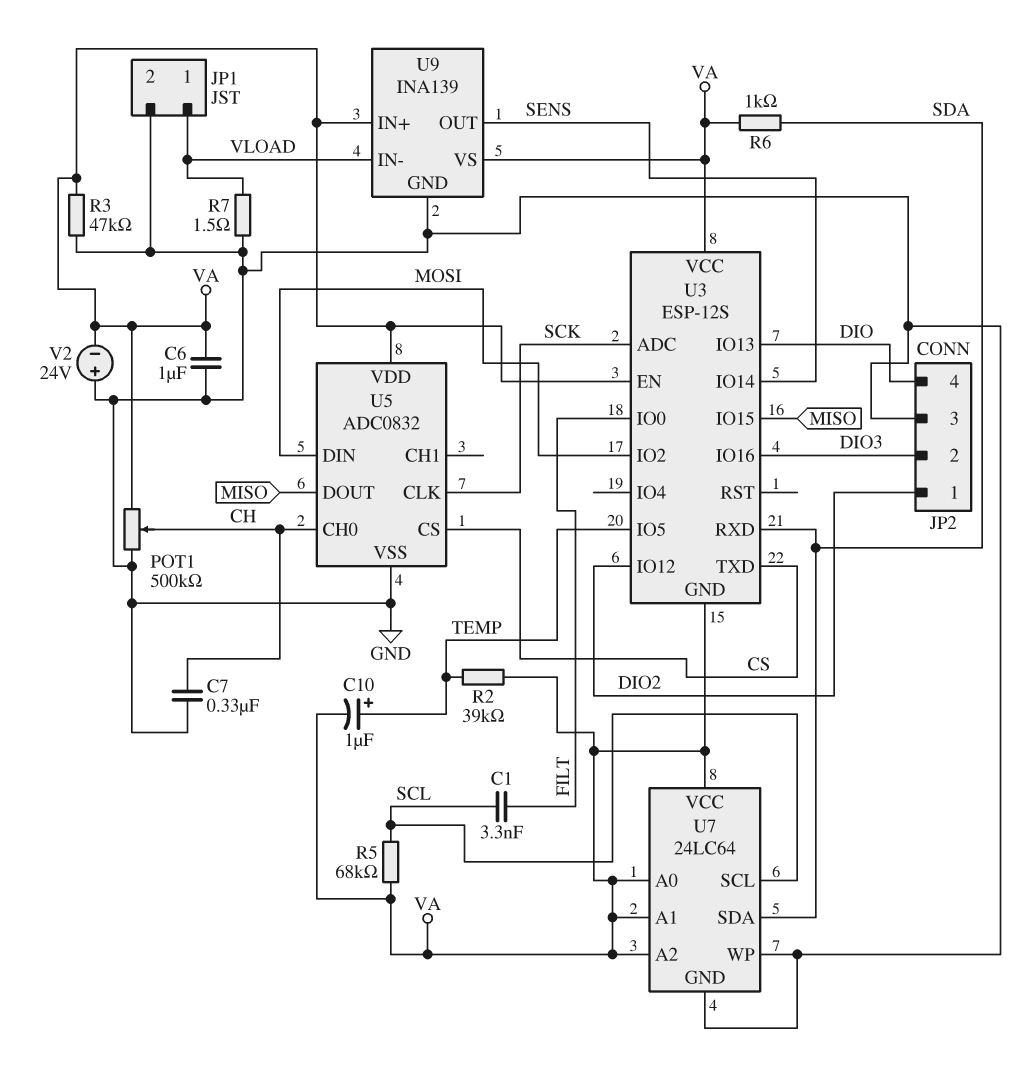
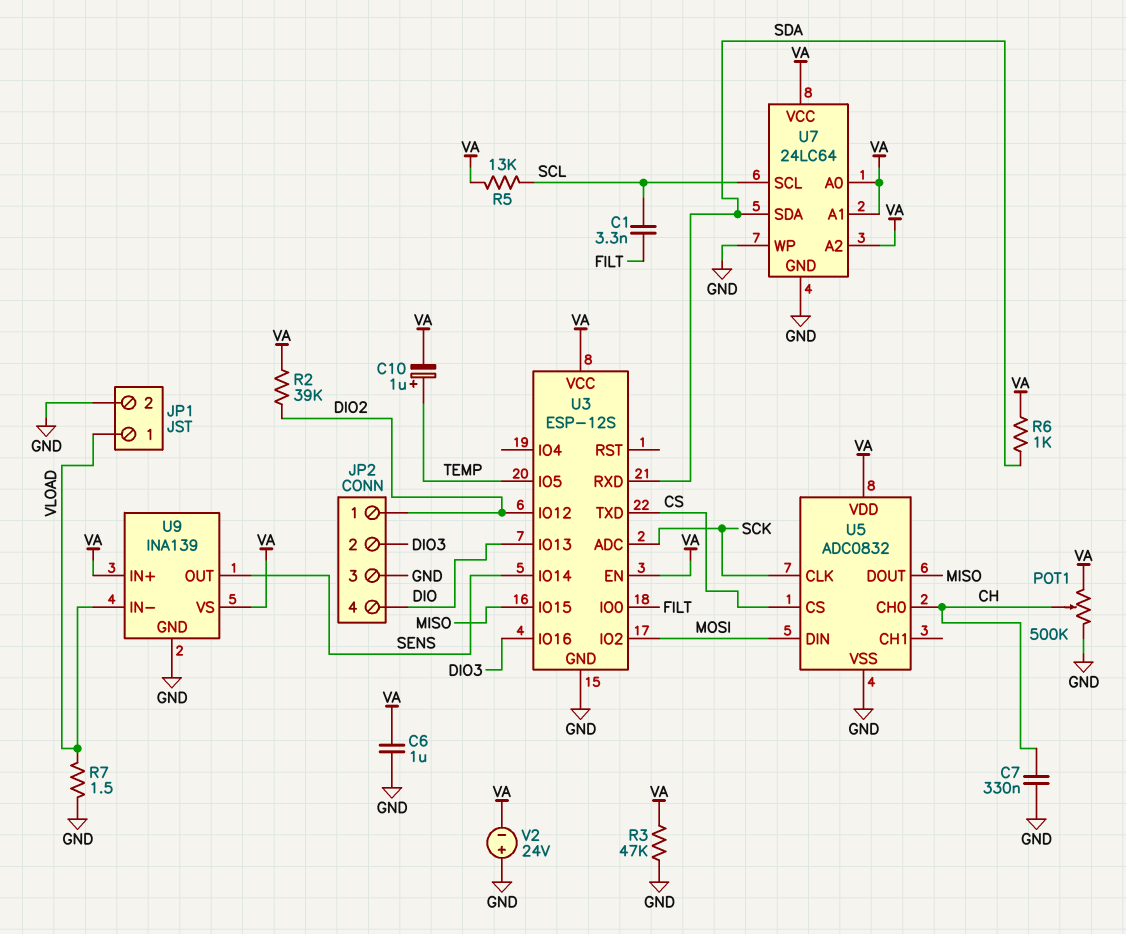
R2: 39k (TEMP, VA) -> 39k (DIO2, VA)
R5: 68k (SCL, VA) -> 13k (SCL, VA)
U3 pin GND: VA -> GND

